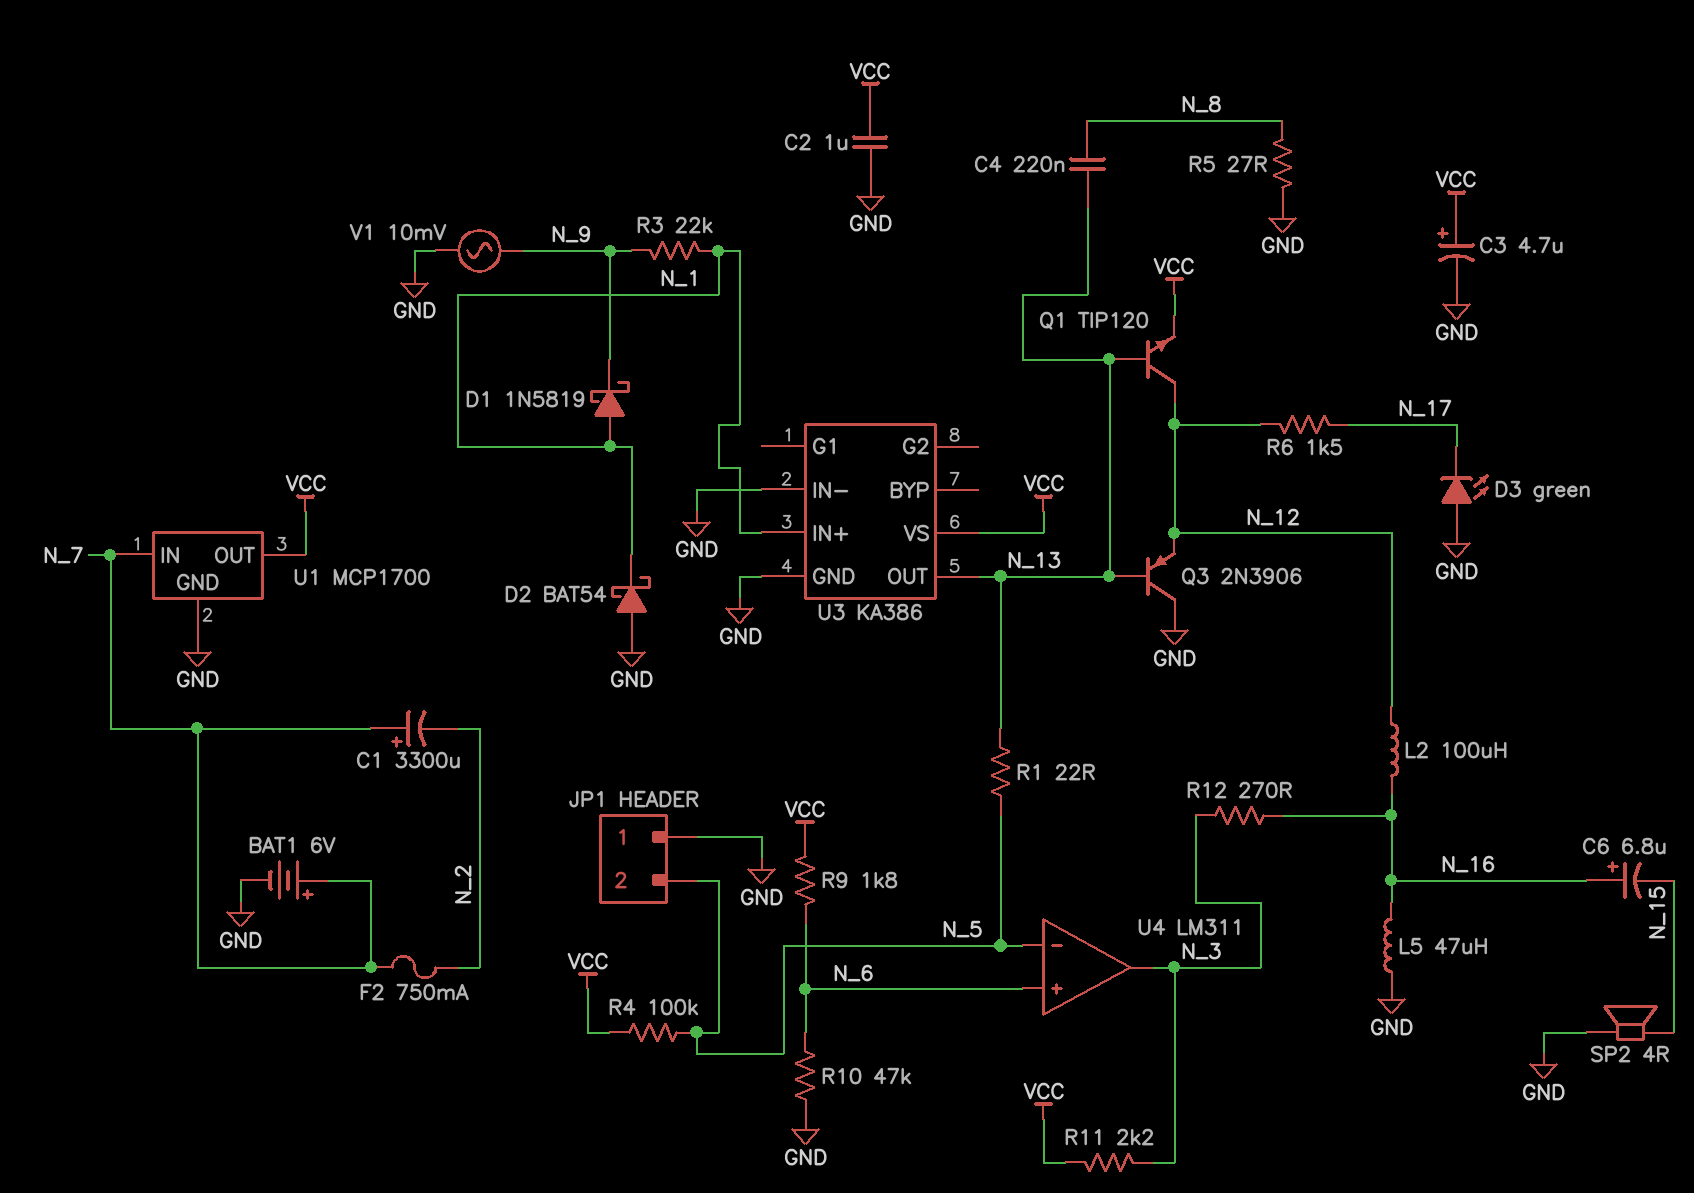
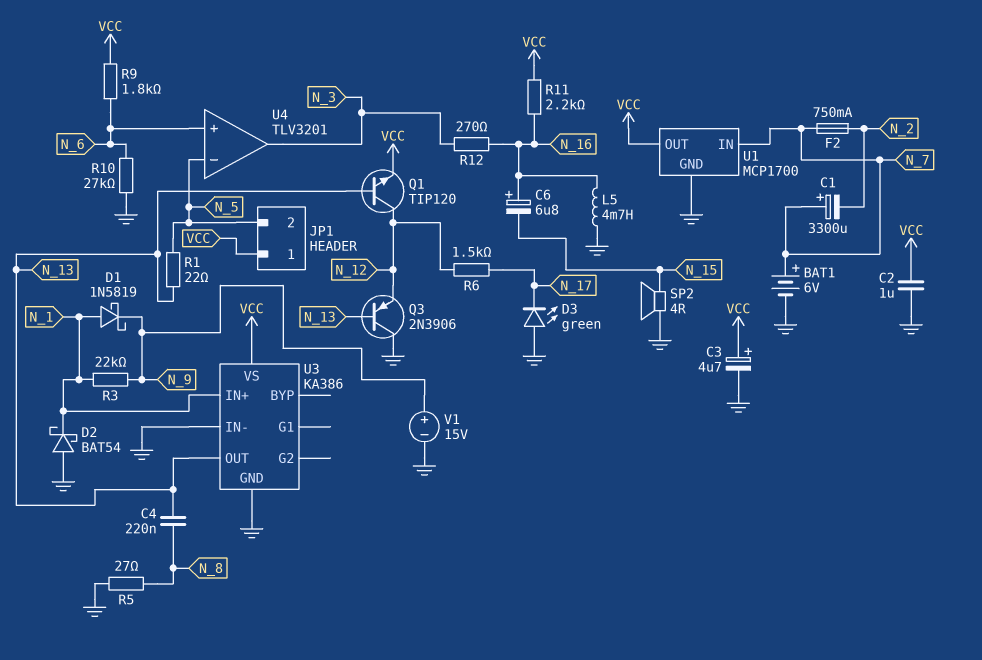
JP1 pin 1: GND -> VCC
L2: 100uH (N_12, N_16) -> none
L5: 47uH (GND, N_16) -> 4.7mH (GND, N_16)
R4: 100k (N_5, VCC) -> none
R10: 47k (GND, N_6) -> 27k (GND, N_6)
R11: 2.2k (N_3, VCC) -> 2.2k (N_16, VCC)
U4: LM311 -> TLV3201
V1: AC 10mV (GND, N_9) -> 15V (plus N_9, minus GND)

